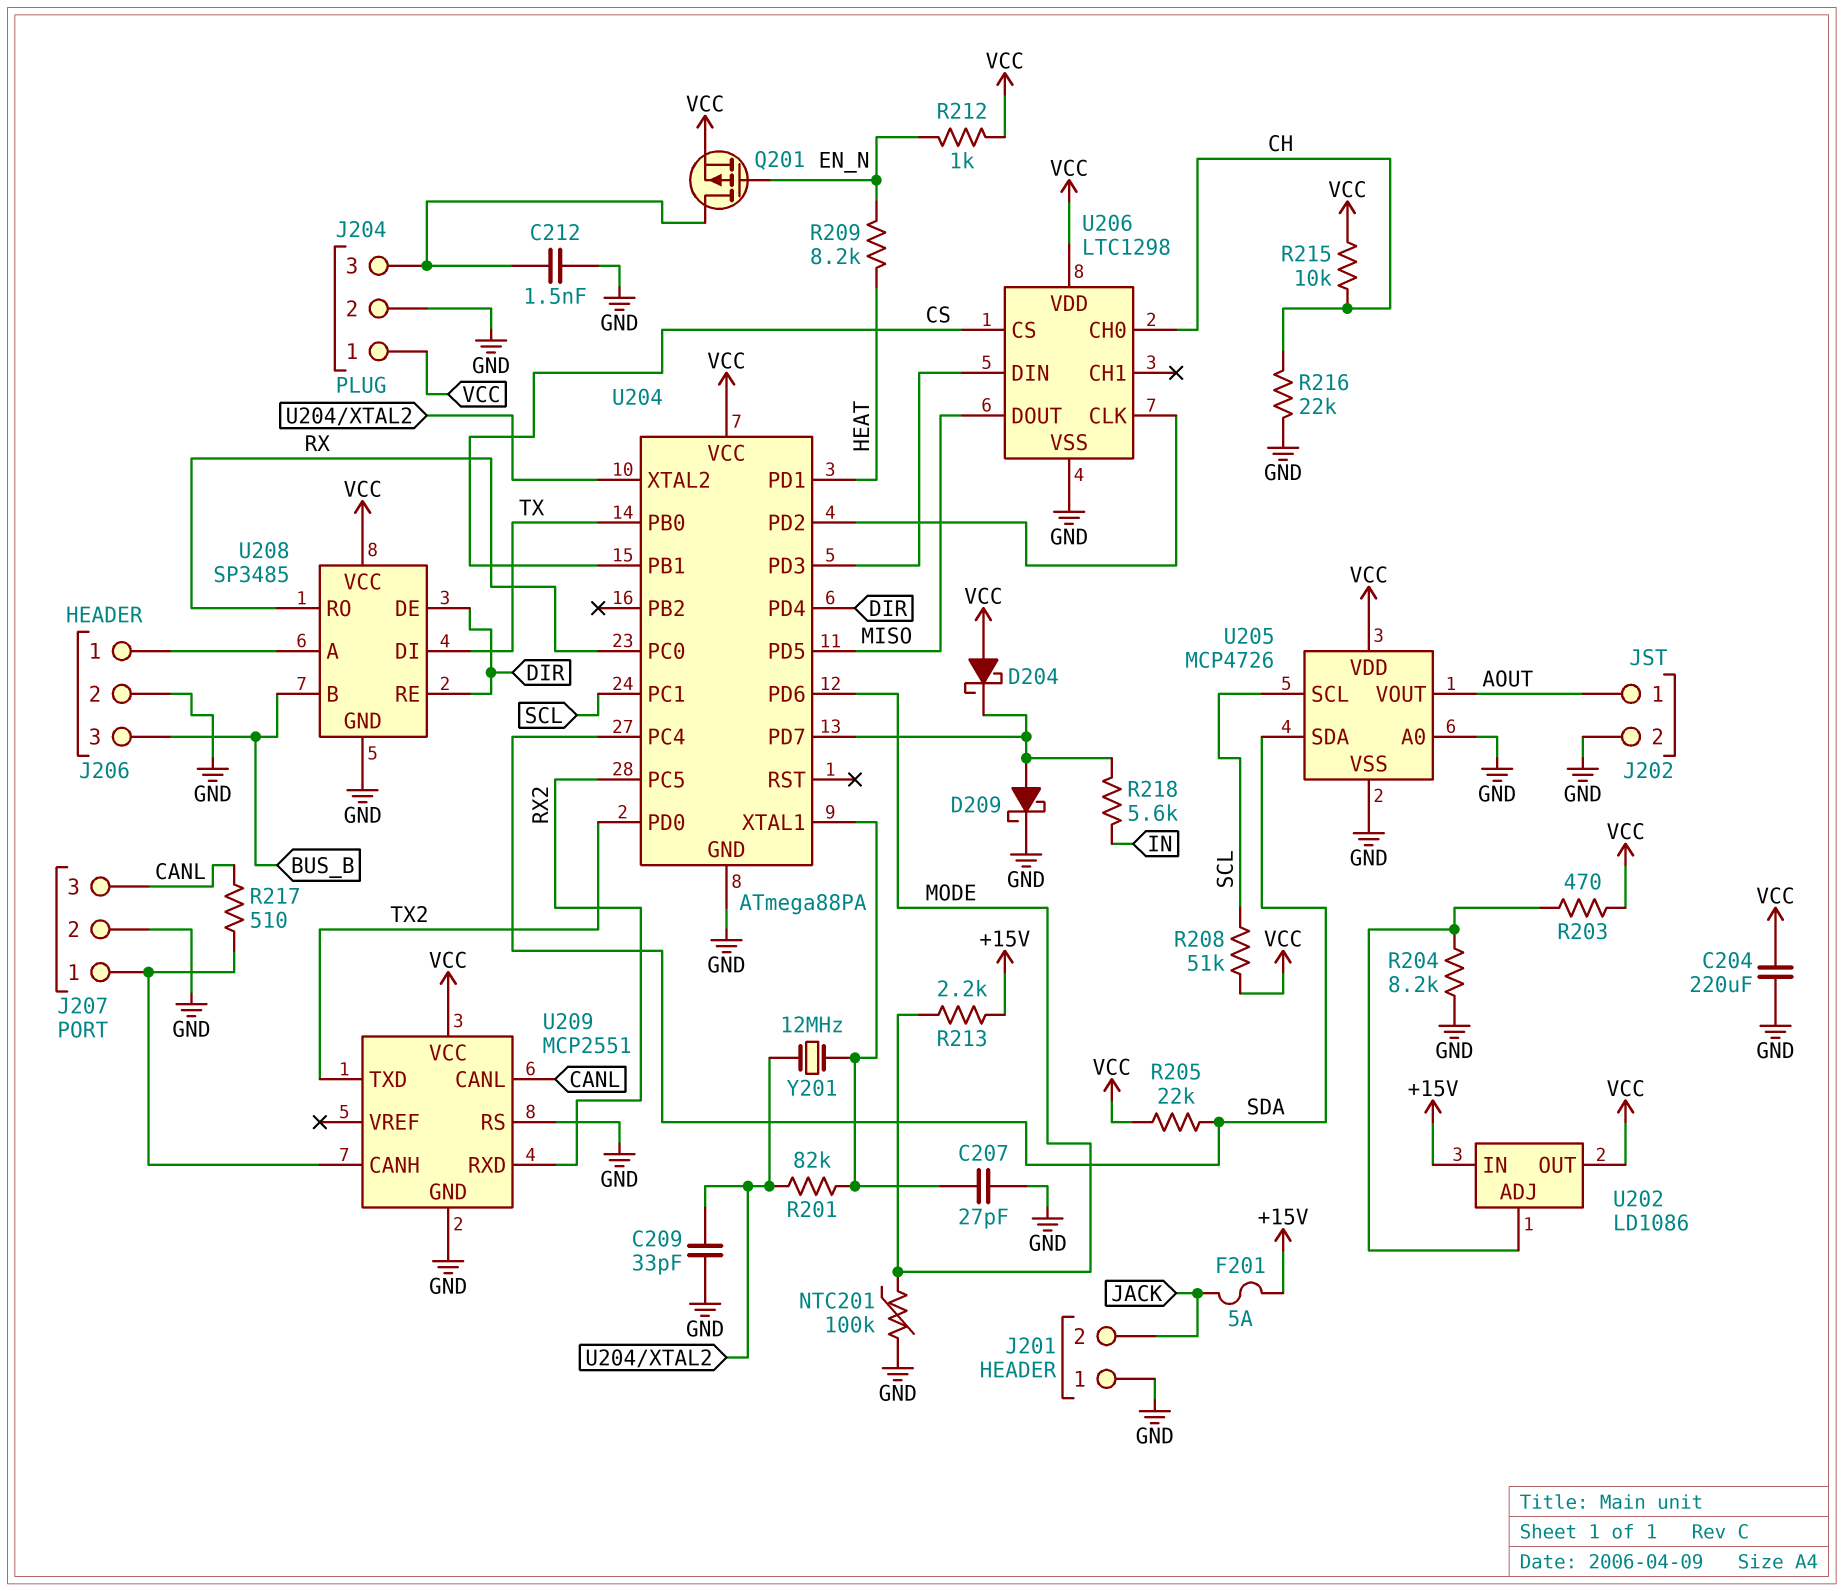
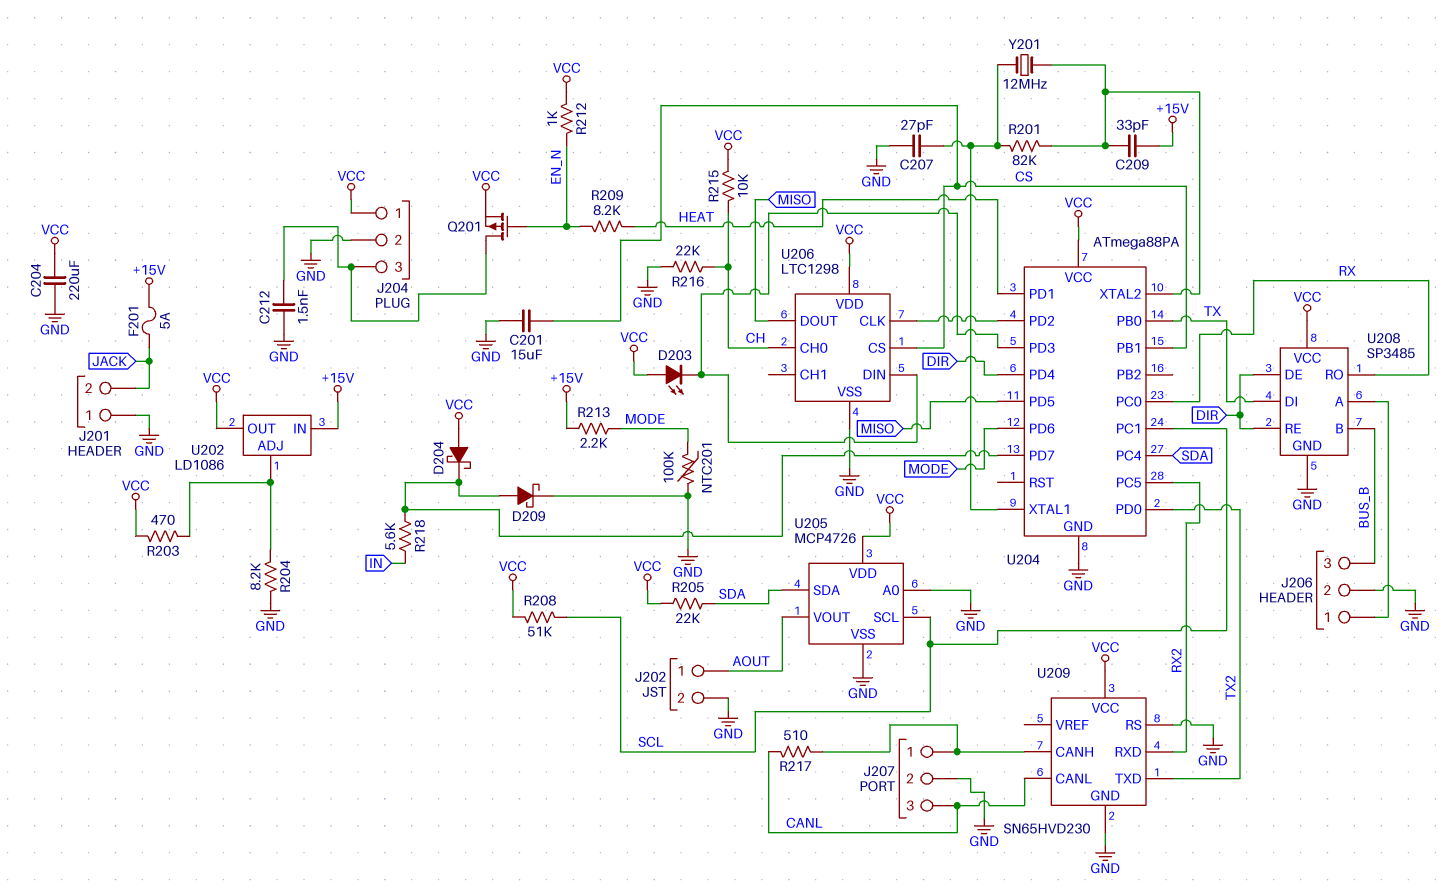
C201: none -> 15uF (CS, GND)
C209: 33pF (GND, U204/XTAL2) -> 33pF (+15V, U204/XTAL2)
D203: none -> LED (A VCC, K U204/PD3)
U209: MCP2551 -> SN65HVD230

